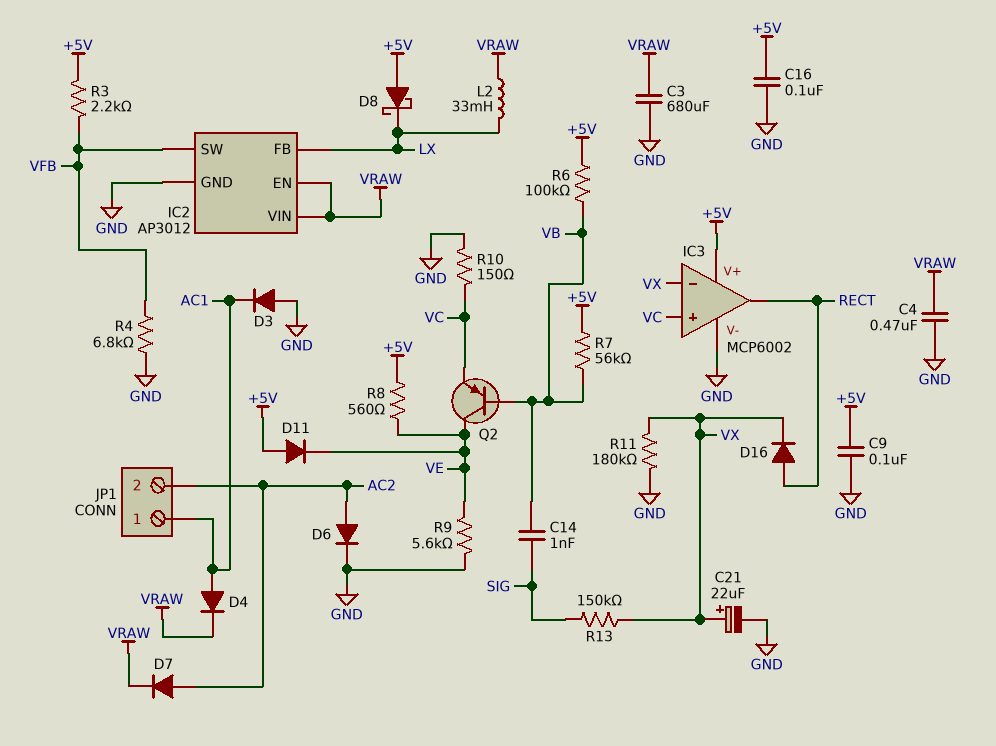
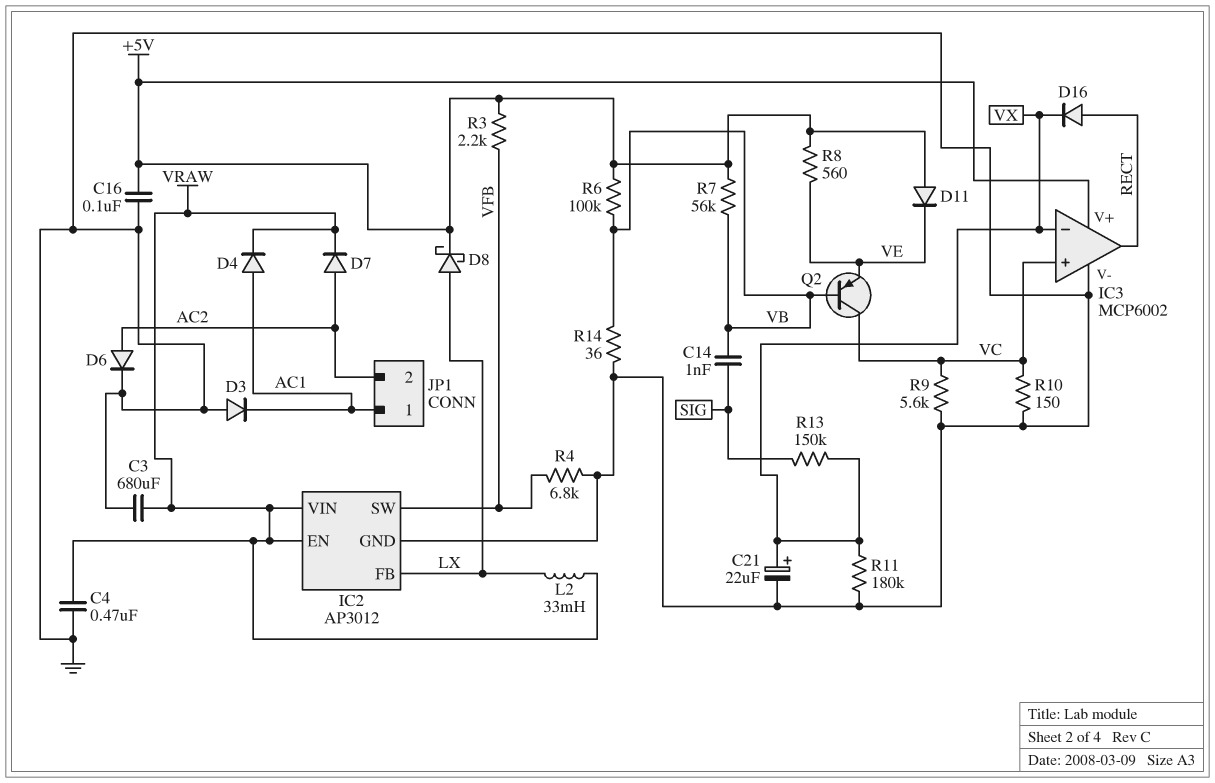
C9: 100nF (+5V, GND) -> none
D8: schottky (A +5V, K LX) -> schottky (A LX, K +5V)
Q2: PNP (B VB, C VE, E VC) -> PNP (B VB, C VC, E VE)
R9: 5.6k (GND, VE) -> 5.6k (GND, VC)
R14: none -> 36 (GND, VB)

